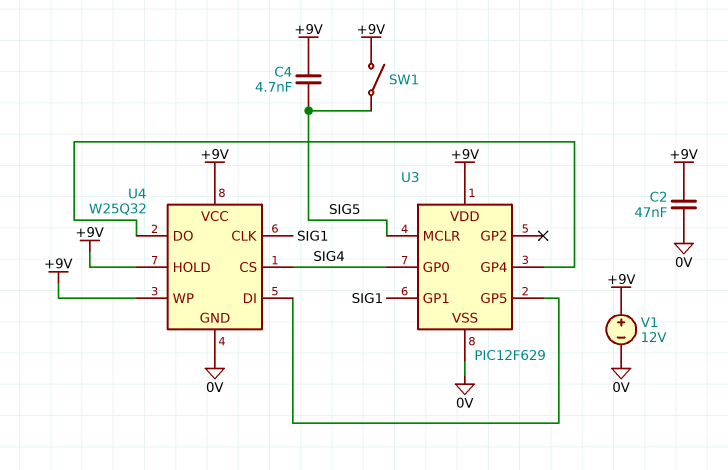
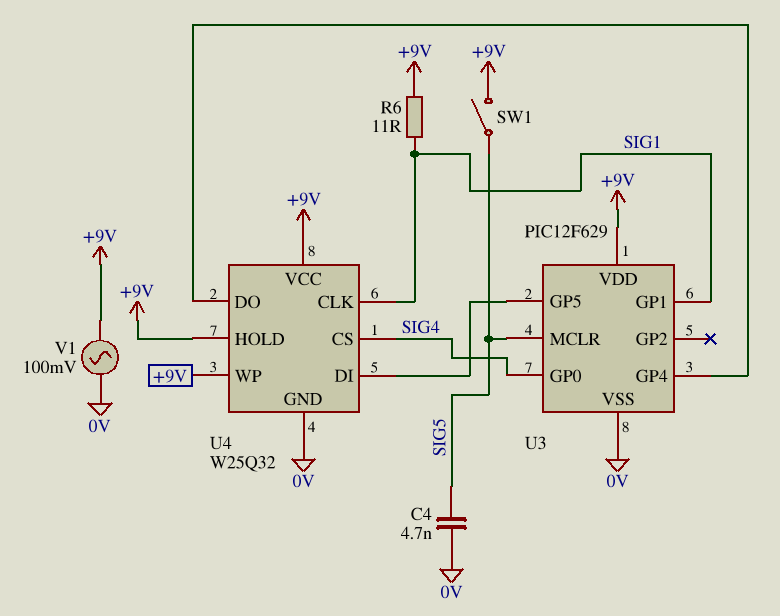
C2: 47nF (+9V, 0V) -> none
C4: 4.7nF (+9V, SIG5) -> 4.7nF (0V, SIG5)
R6: none -> 11 (+9V, SIG1)
V1: 12V (plus +9V, minus 0V) -> AC 100mV (+9V, 0V)

